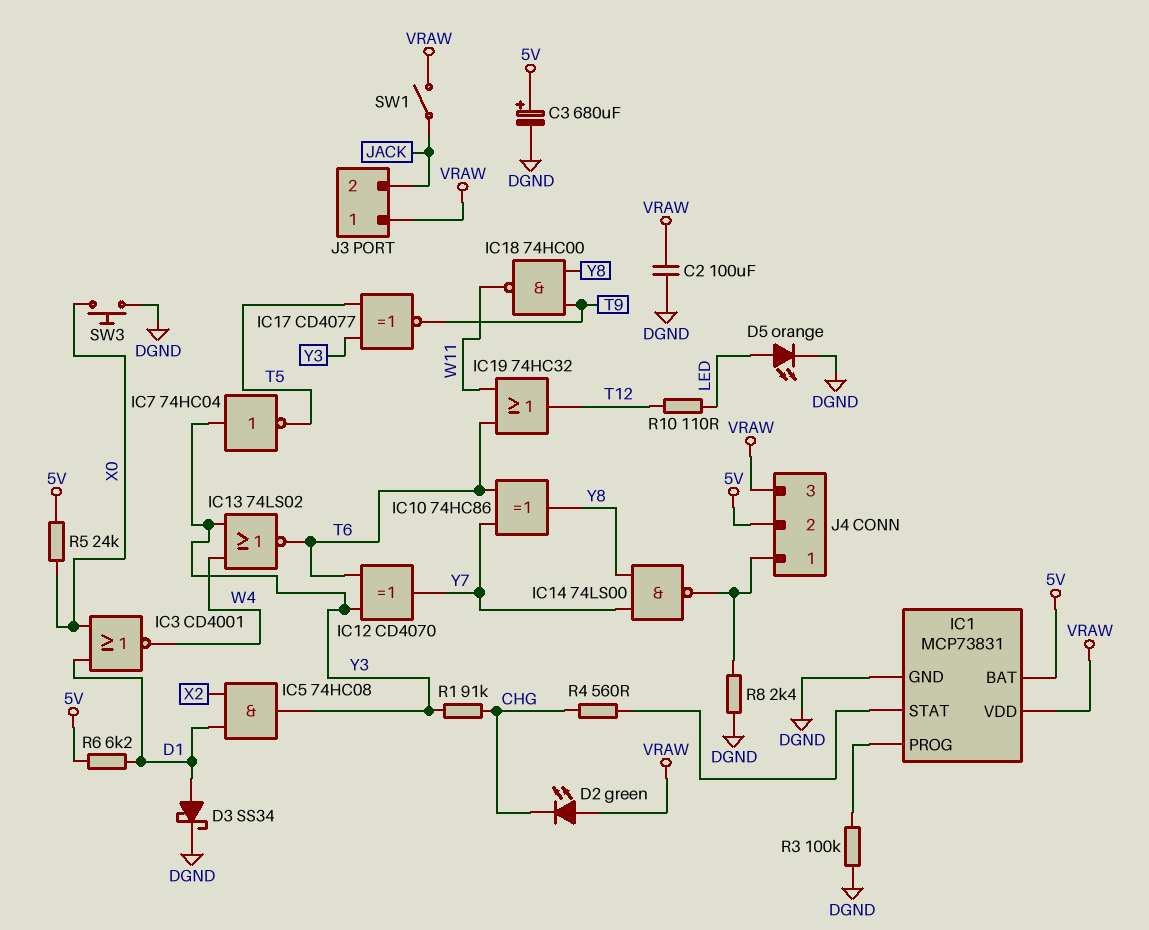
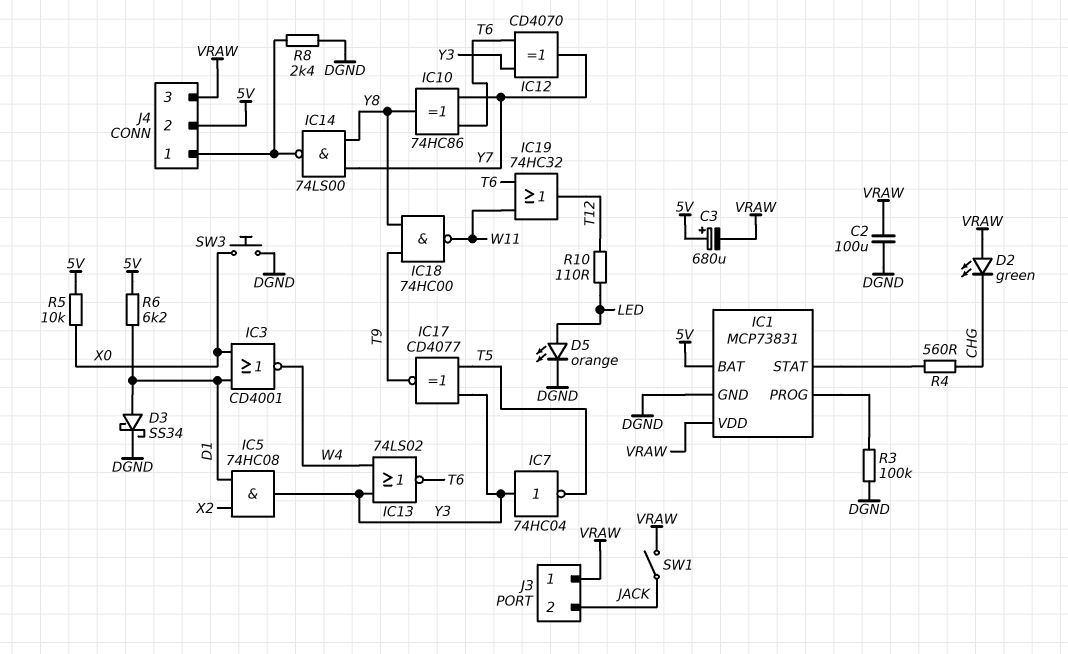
C3: 680uF (plus 5V, minus DGND) -> 680uF (plus 5V, minus VRAW)
R1: 91k (CHG, Y3) -> none
R5: 24k (5V, X0) -> 10k (5V, X0)

